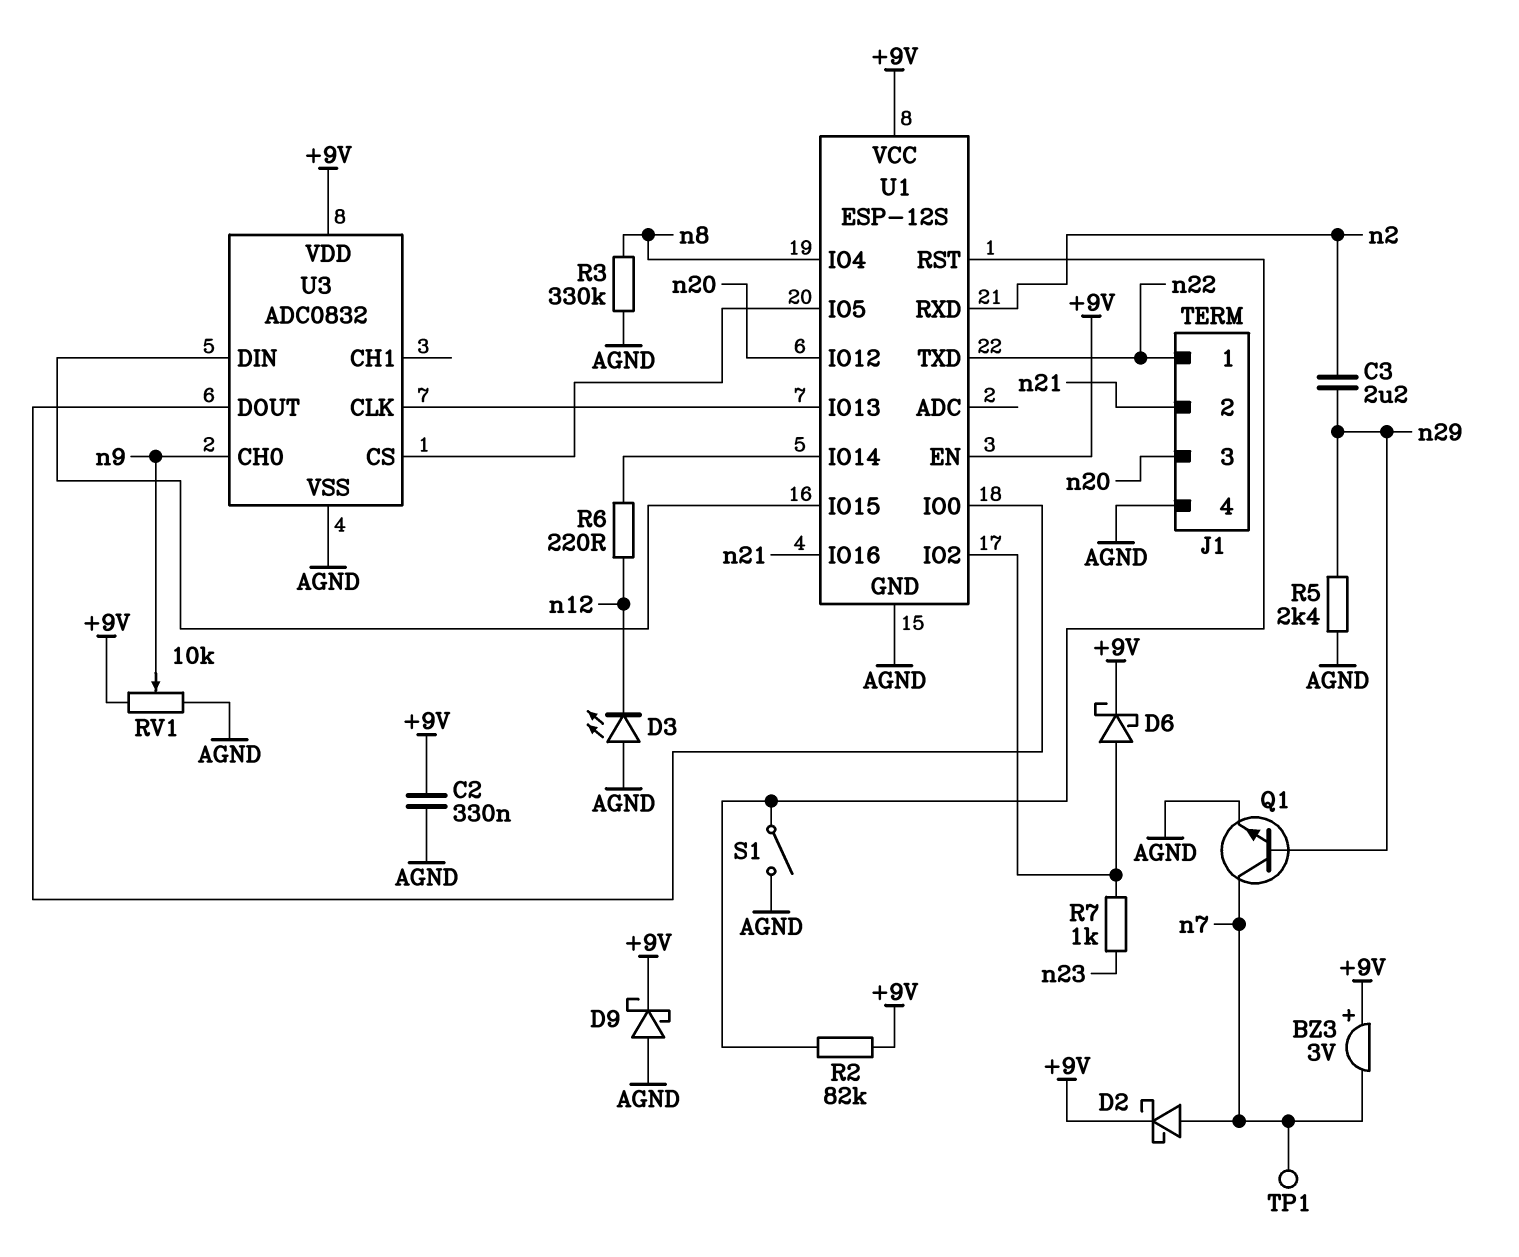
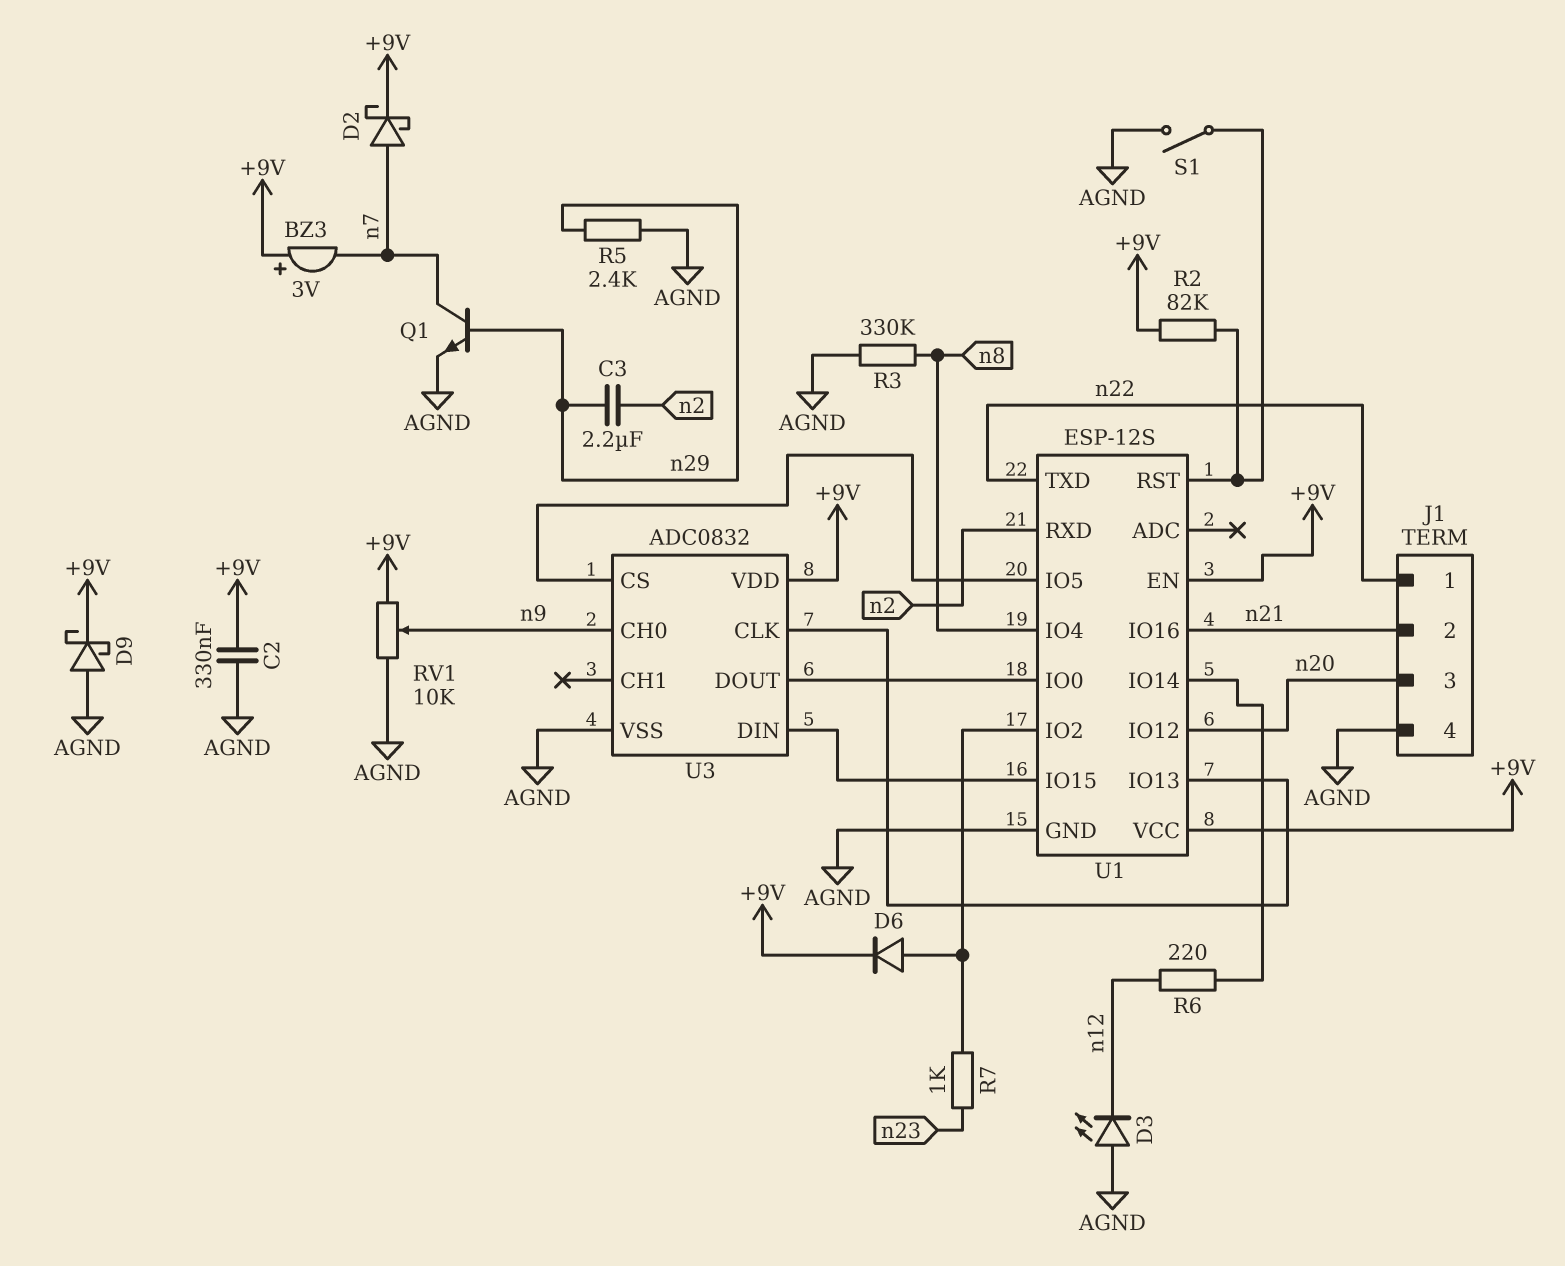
D6: schottky (A U1/IO2, K +9V) -> diode (A U1/IO2, K +9V)
TP1: test point (n7) -> none

